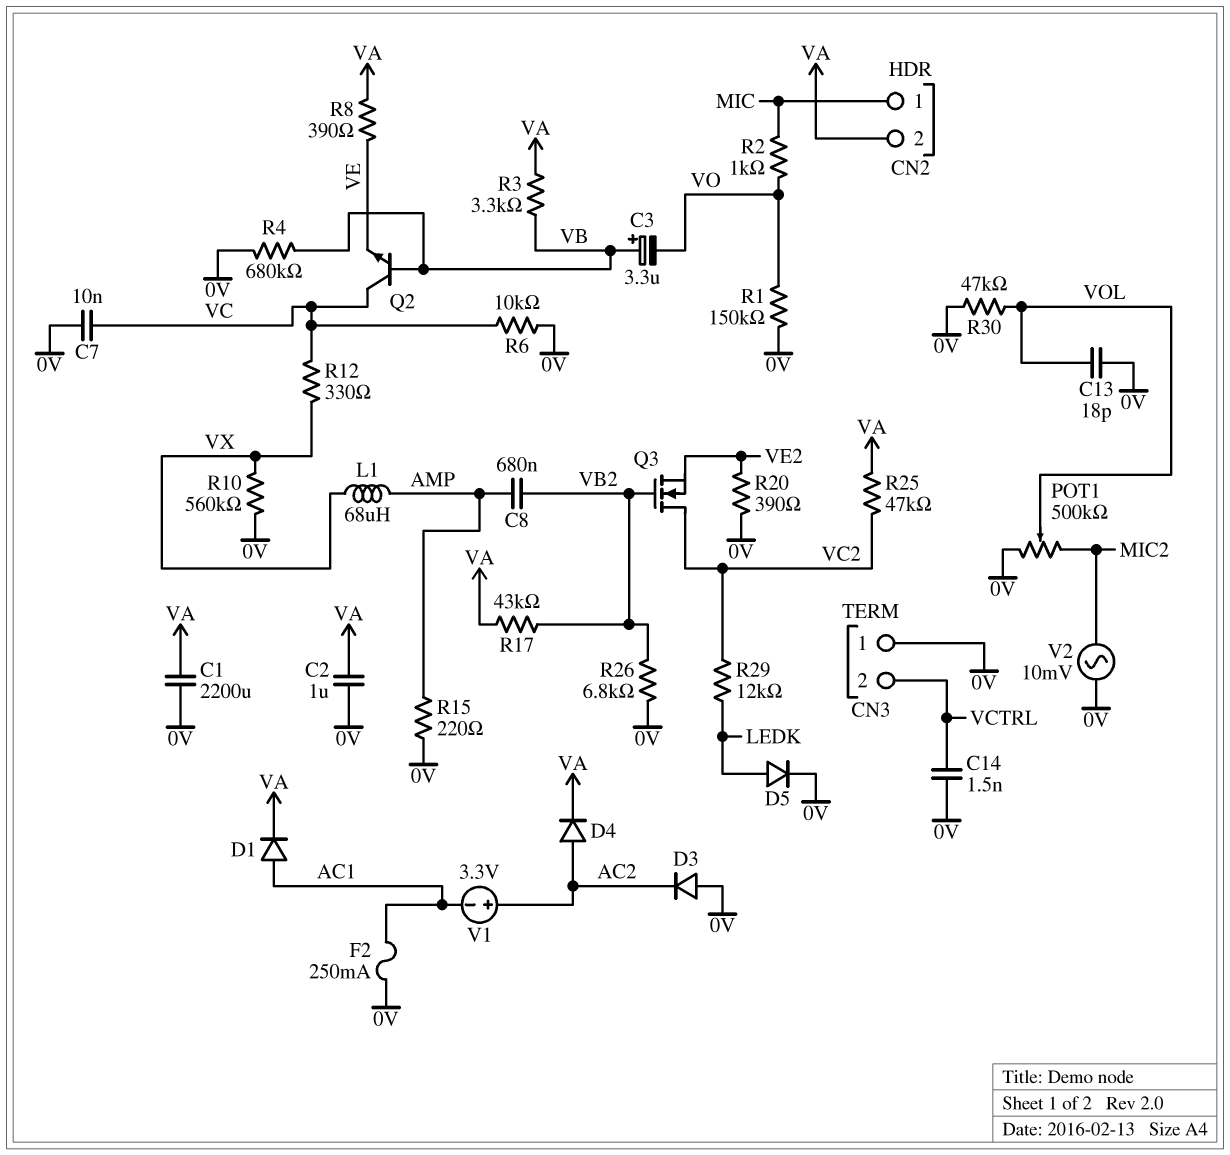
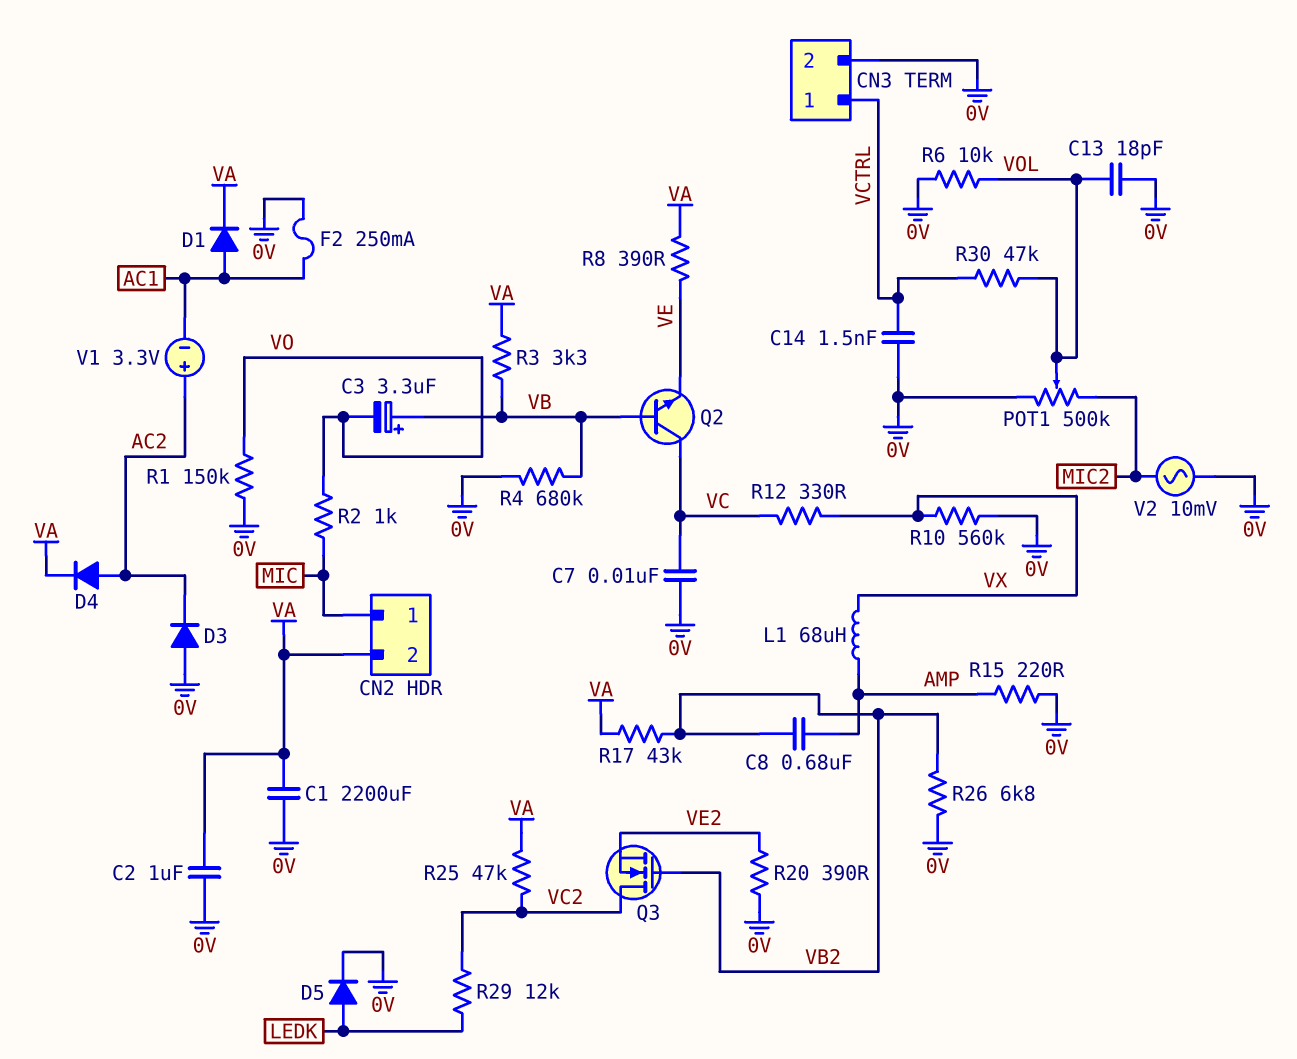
CN3 pin 1: 0V -> VCTRL
CN3 pin 2: VCTRL -> 0V
R6: 10k (0V, VC) -> 10k (0V, VOL)
R30: 47k (0V, VOL) -> 47k (VCTRL, VOL)

